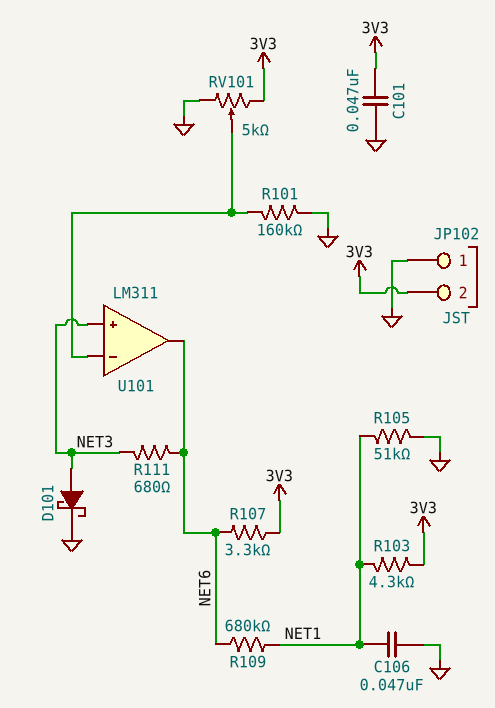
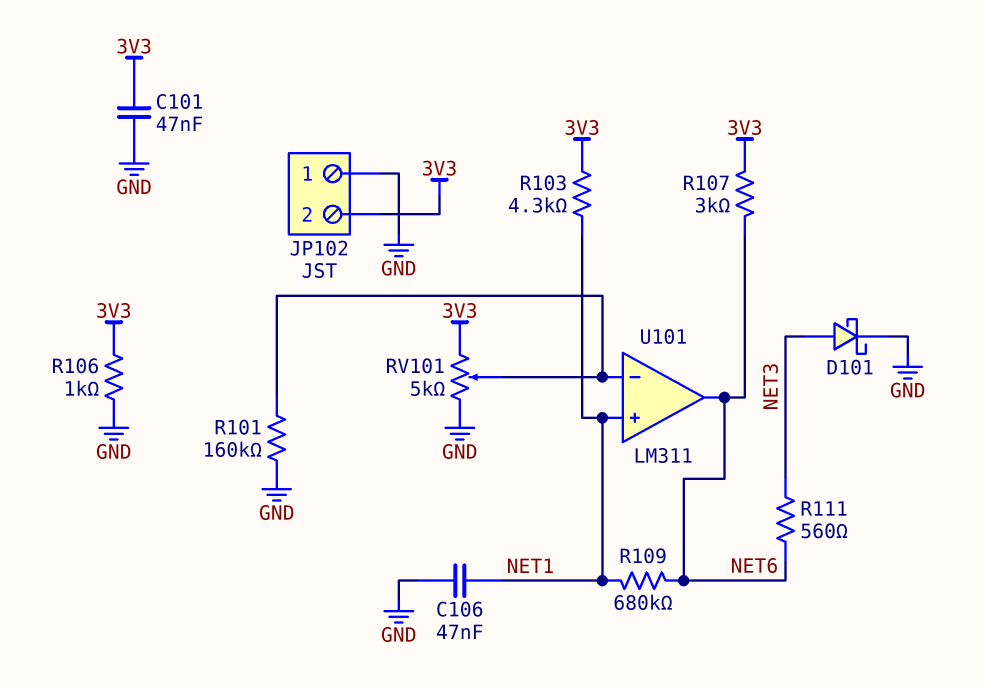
R105: 51k (GND, NET1) -> none
R106: none -> 1k (3V3, GND)
R107: 3.3k (3V3, NET6) -> 3k (3V3, NET6)
R111: 680 (NET3, NET6) -> 560 (NET3, NET6)
U101 pin in+: NET3 -> NET1

